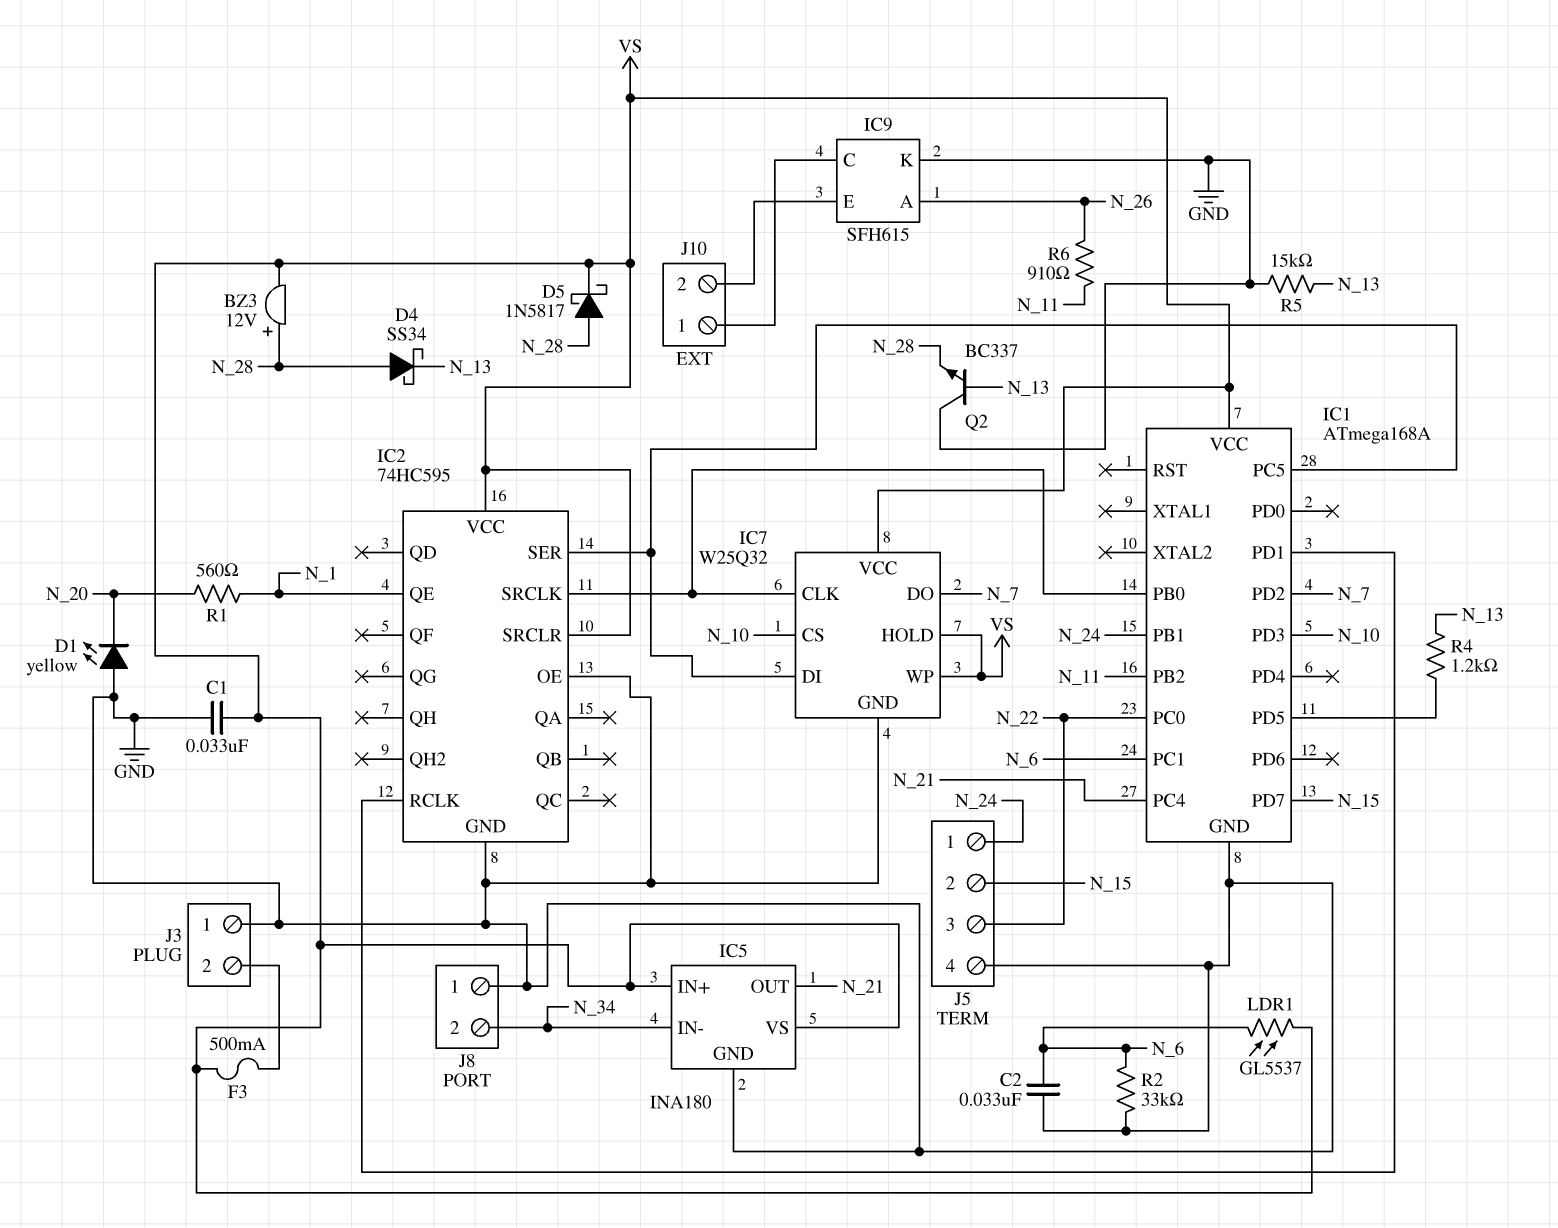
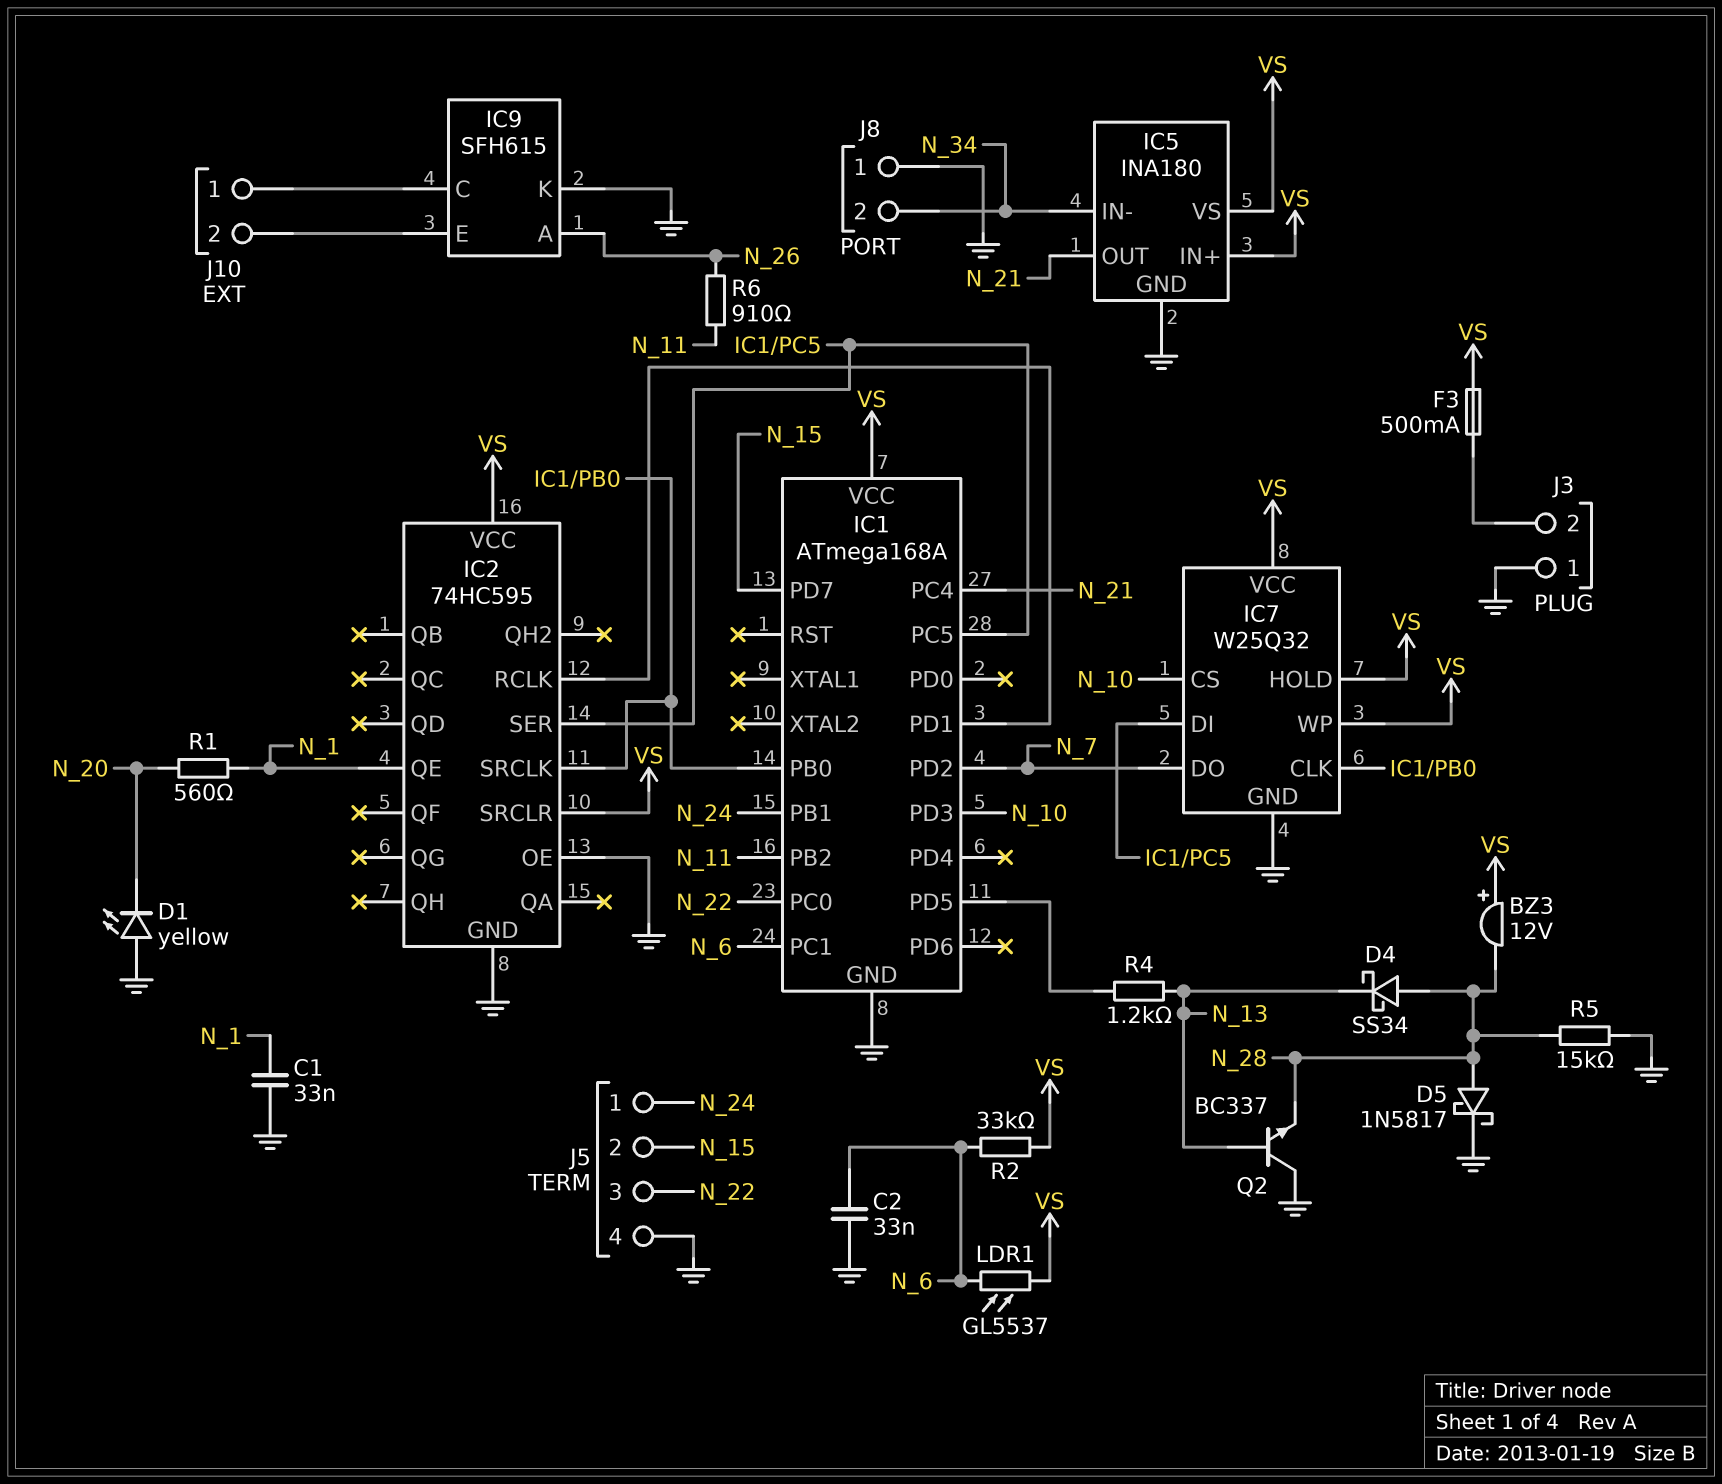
BZ3: buzzer 12V (plus N_28, minus VS) -> buzzer 12V (plus VS, minus N_28)
C1: 33nF (GND, VS) -> 33nF (GND, N_1)
D5: schottky 1N5817 (A N_28, K VS) -> schottky 1N5817 (A N_28, K GND)
R2: 33k (GND, N_6) -> 33k (N_6, VS)
R5: 15k (GND, N_13) -> 15k (GND, N_28)

